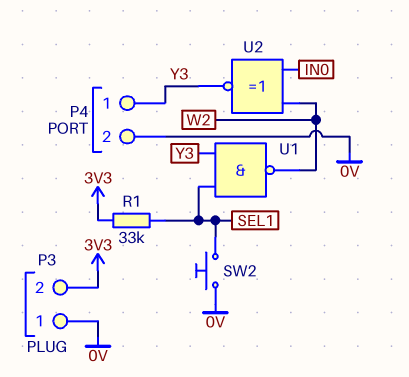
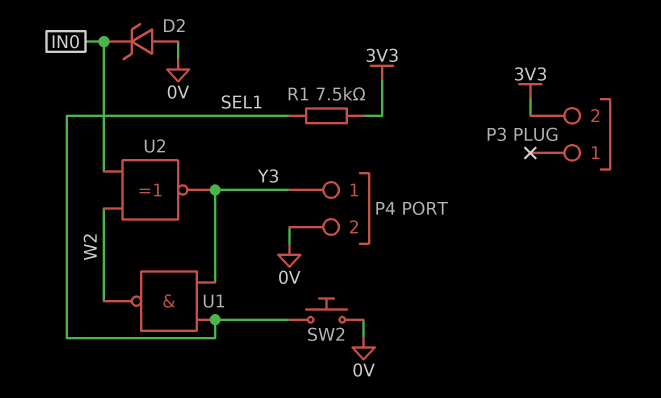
D2: none -> zener (A 0V, K IN0)
P3 pin 1: 0V -> none
R1: 33k (3V3, SEL1) -> 7.5k (3V3, SEL1)

